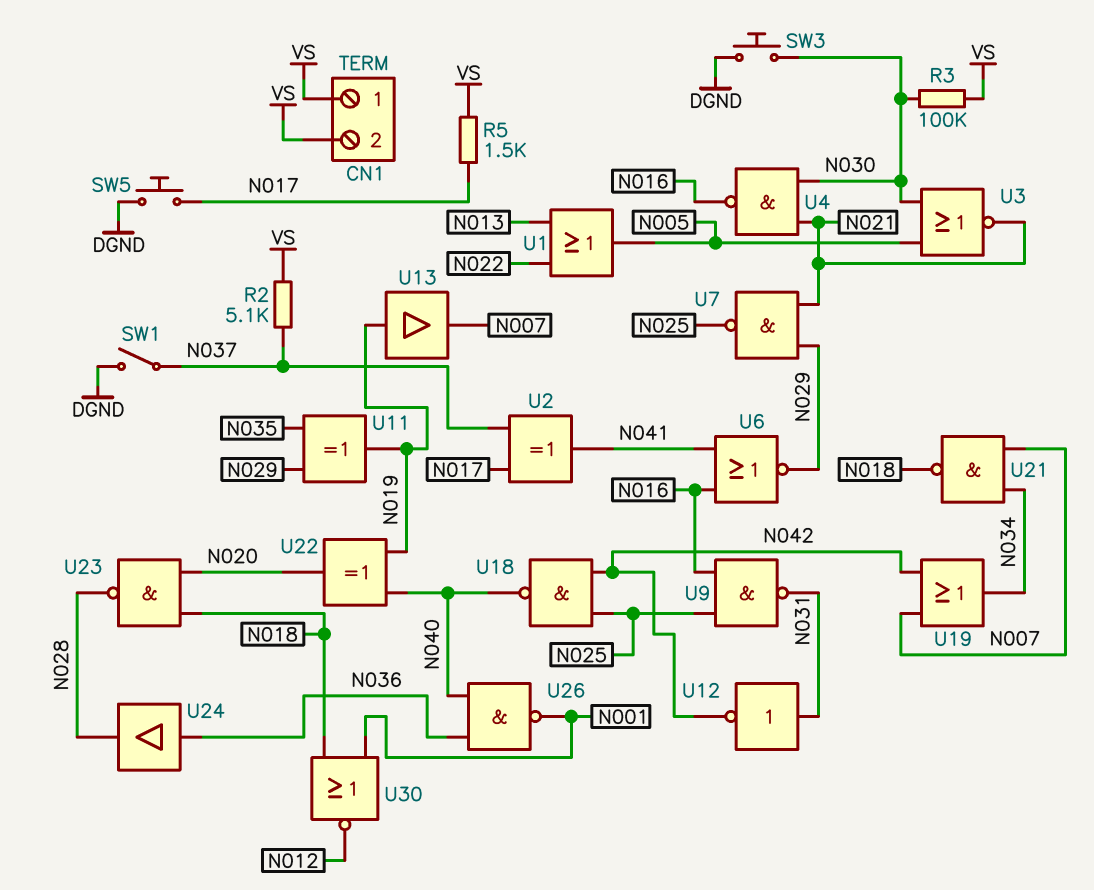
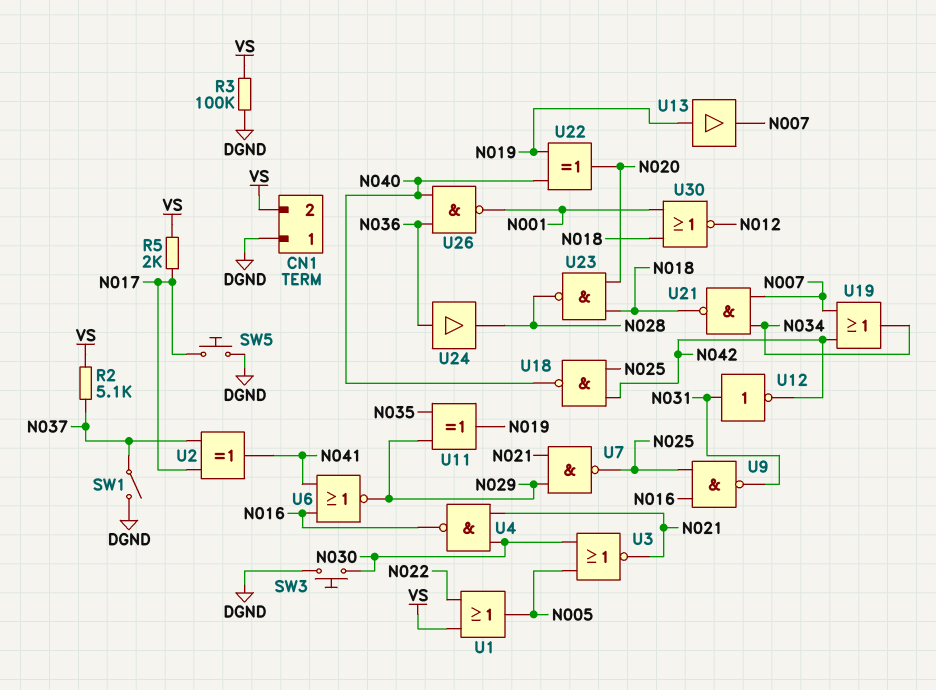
CN1 pin 1: VS -> DGND
R3: 100k (N030, VS) -> 100k (DGND, VS)
R5: 1.5k (N017, VS) -> 2k (N017, VS)
U1: OR (in N013, in N022, out N005) -> OR (in N022, in VS, out N005)

